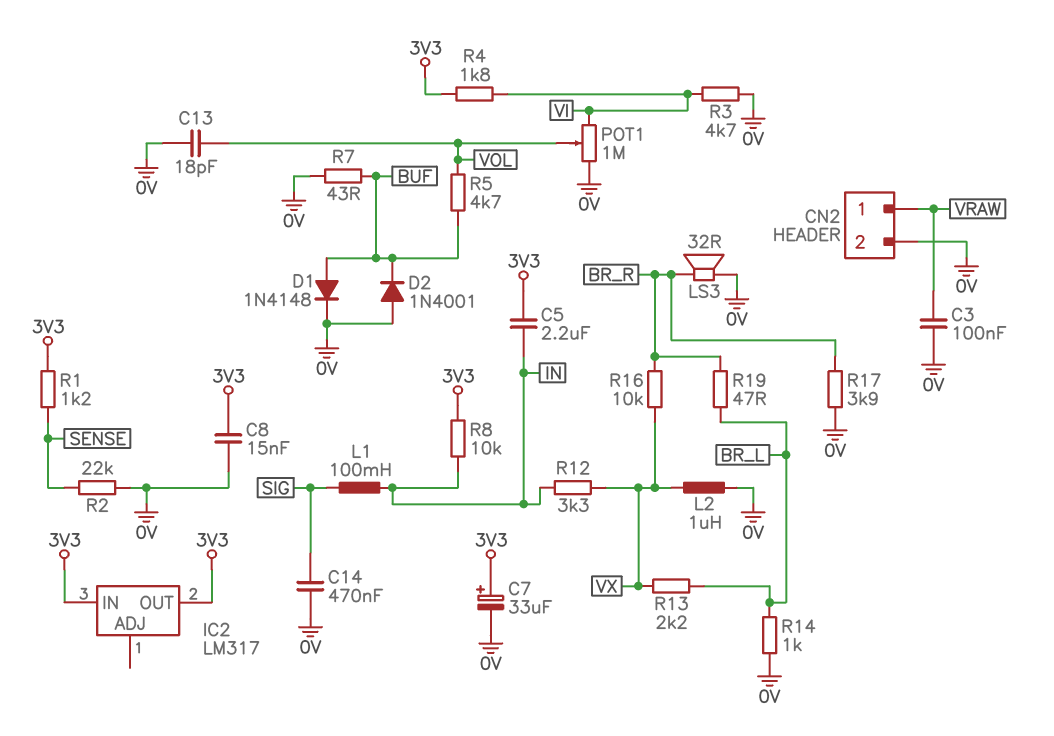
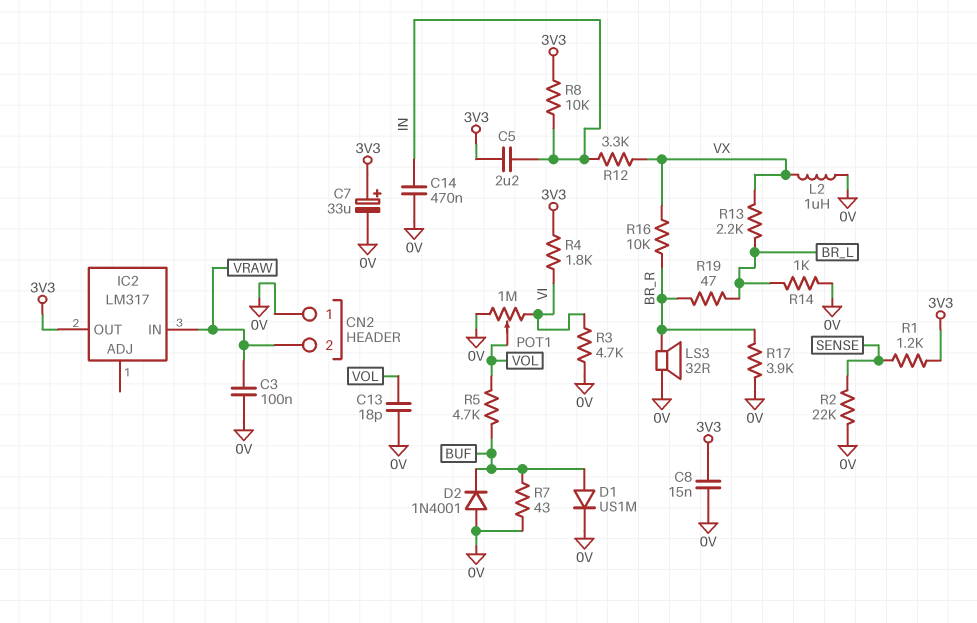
C14: 470nF (0V, SIG) -> 470nF (0V, IN)
CN2 pin 1: VRAW -> 0V
CN2 pin 2: 0V -> VRAW
D1: diode 1N4148 (A BUF, K 0V) -> diode US1M (A BUF, K 0V)
IC2 pin IN: 3V3 -> VRAW
L1: 100mH (IN, SIG) -> none

